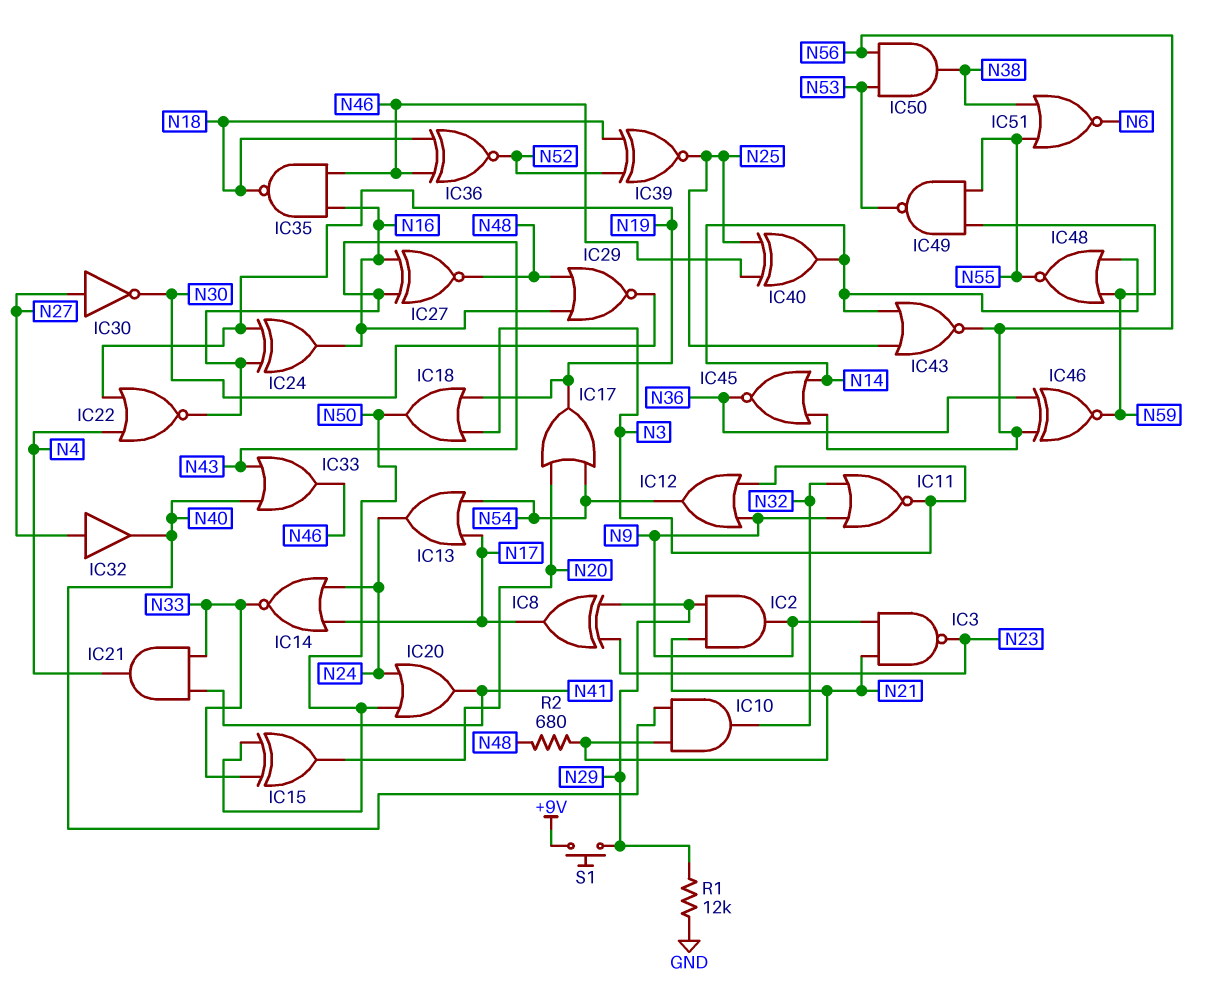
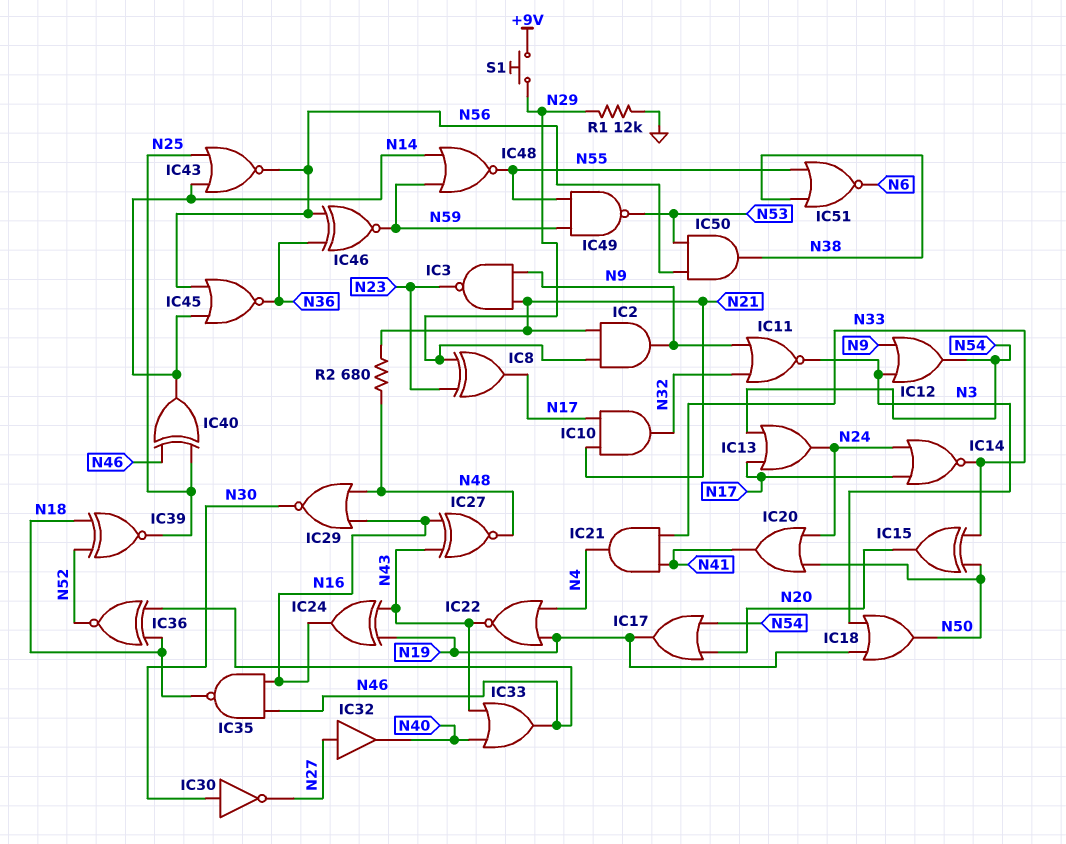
IC10: AND (in N21, in N40, out N32) -> AND (in N17, in N21, out N32)
IC30: NOT (in N27, out N30) -> NOT (in N30, out N27)

